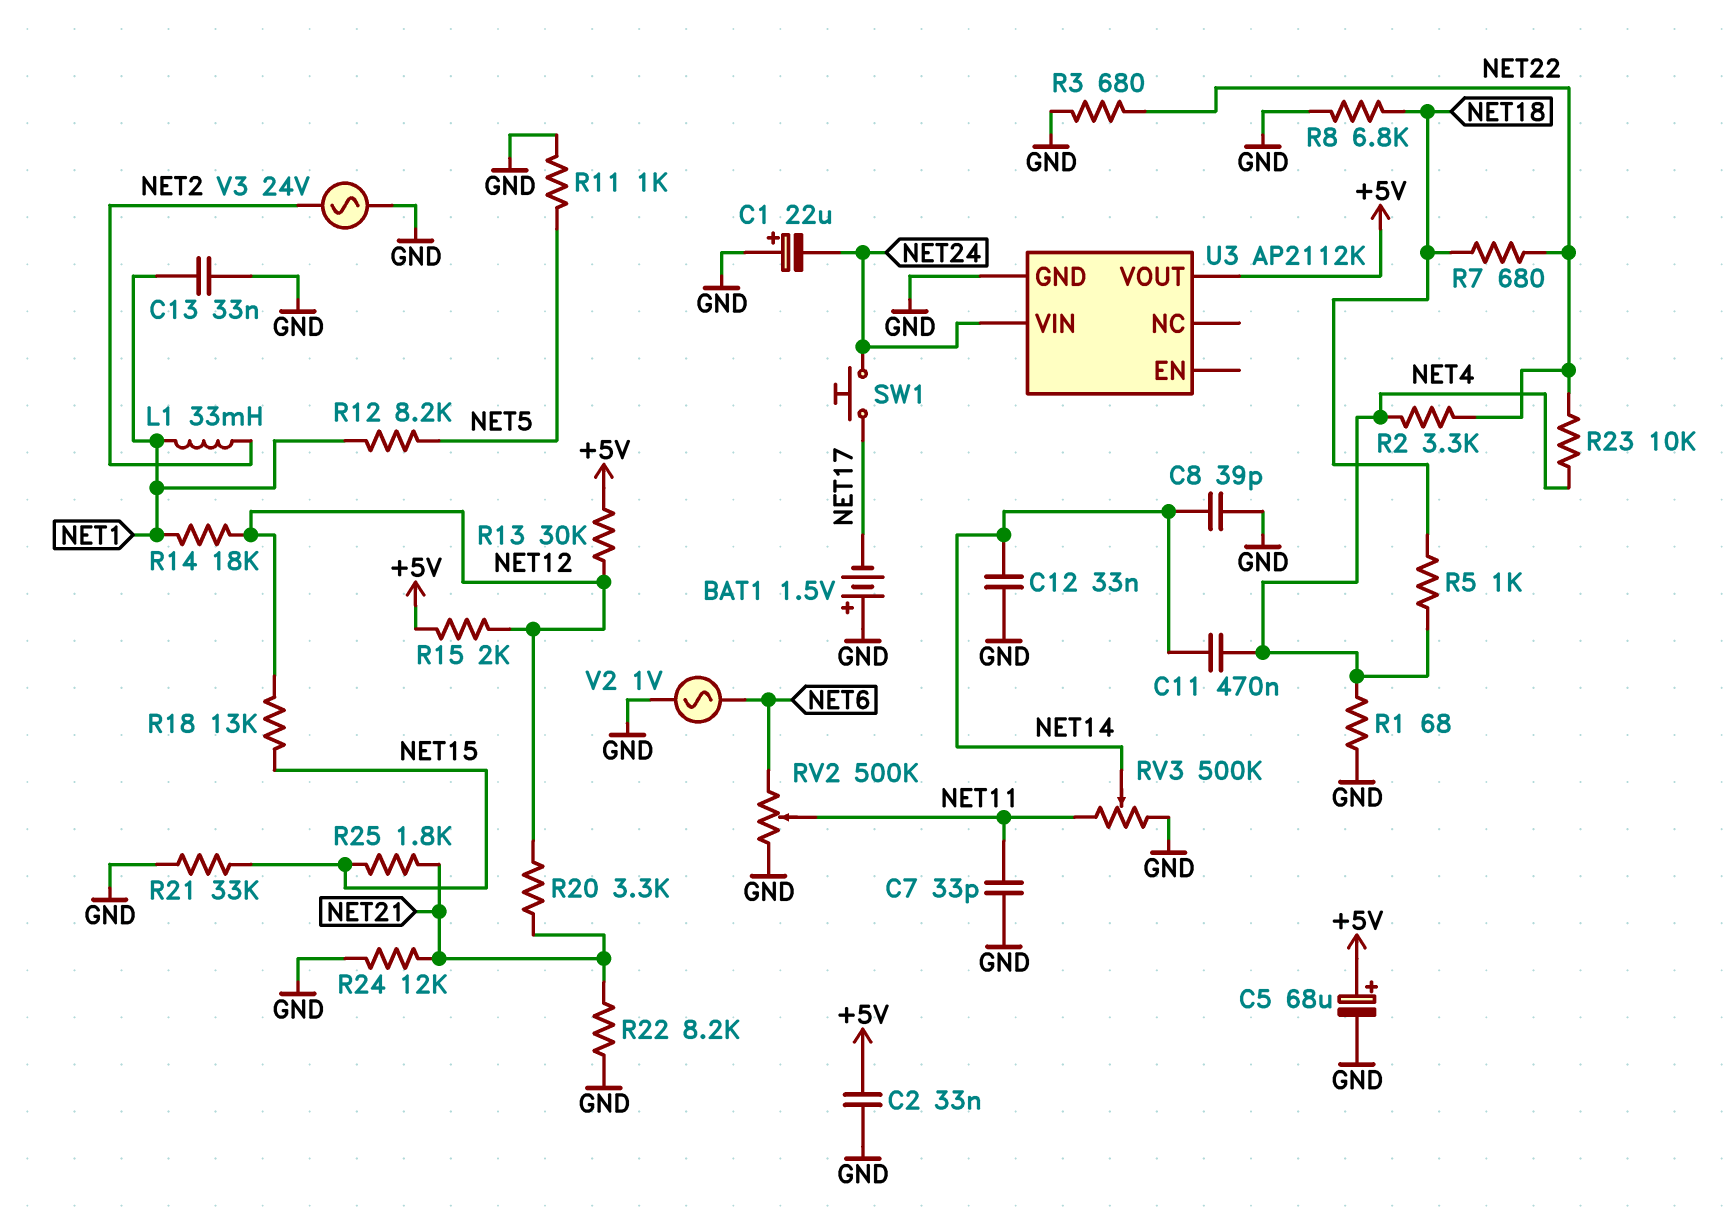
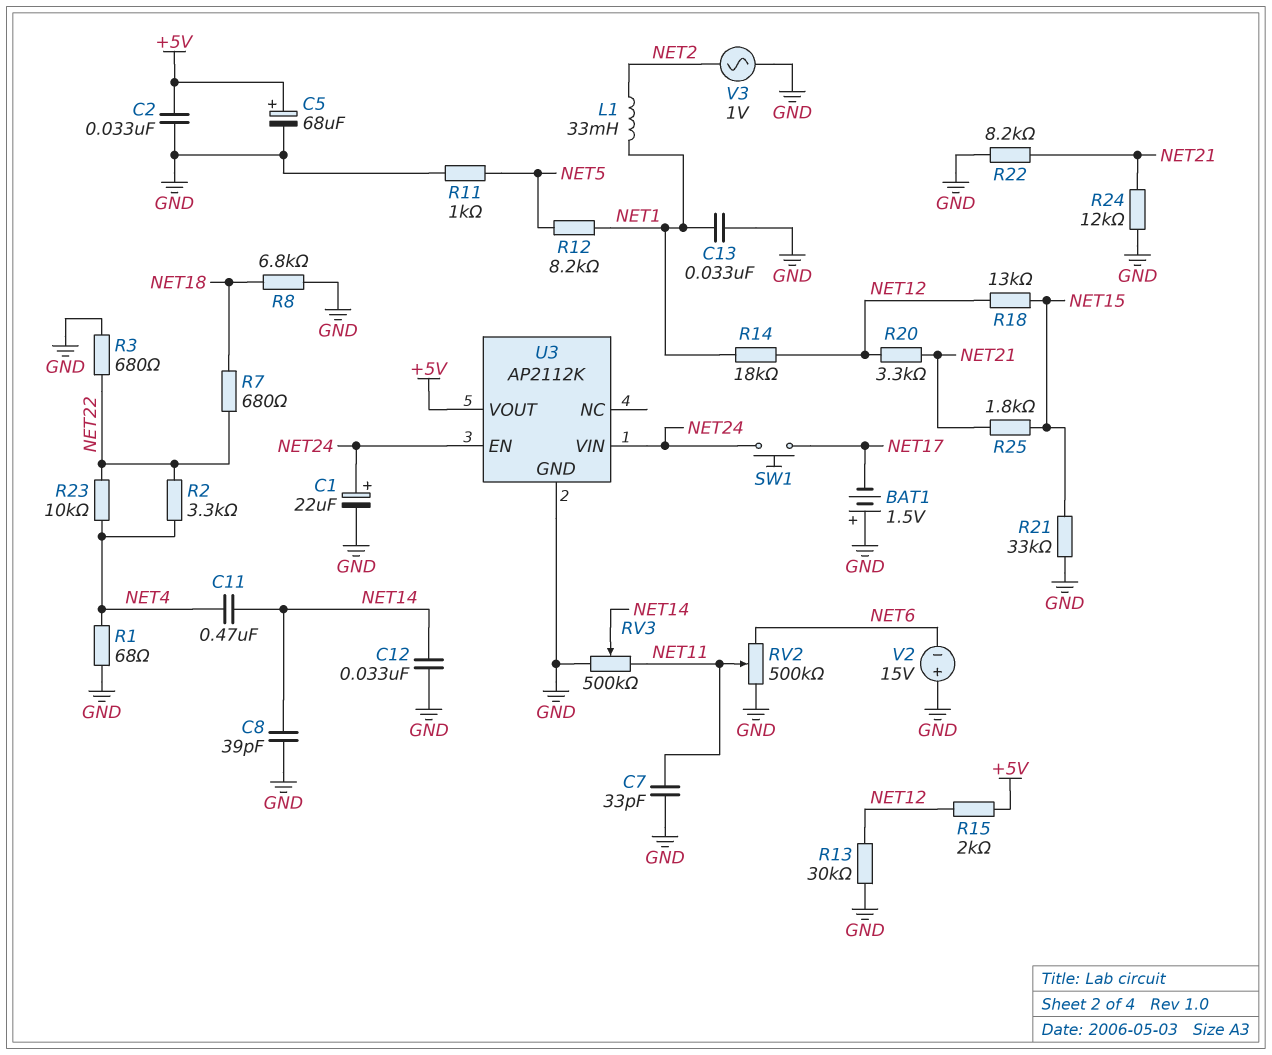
C1: 22uF (plus GND, minus NET24) -> 22uF (plus NET24, minus GND)
R5: 1k (NET4, NET18) -> none
R13: 30k (+5V, NET12) -> 30k (GND, NET12)
U3 pin EN: none -> NET24
V2: AC 1V (GND, NET6) -> 15V (plus GND, minus NET6)
V3: AC 24V (GND, NET2) -> AC 1V (GND, NET2)

